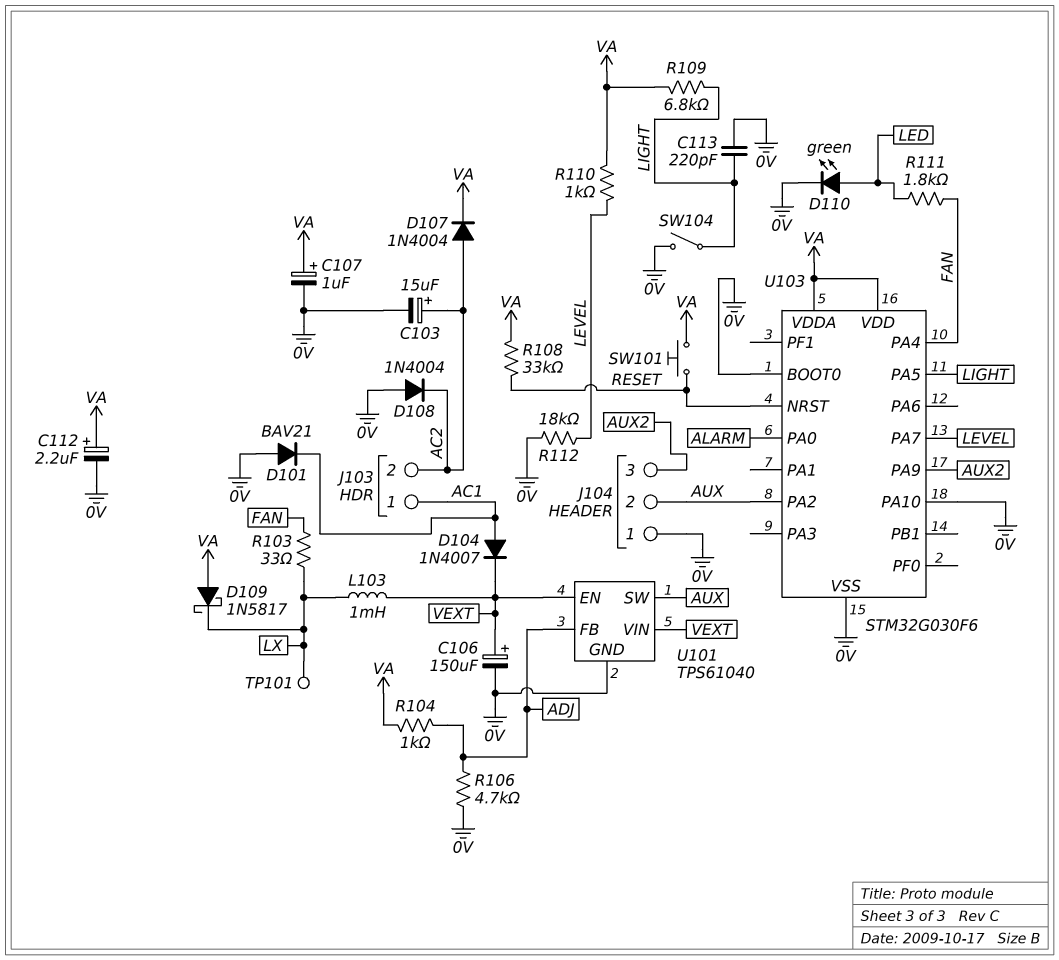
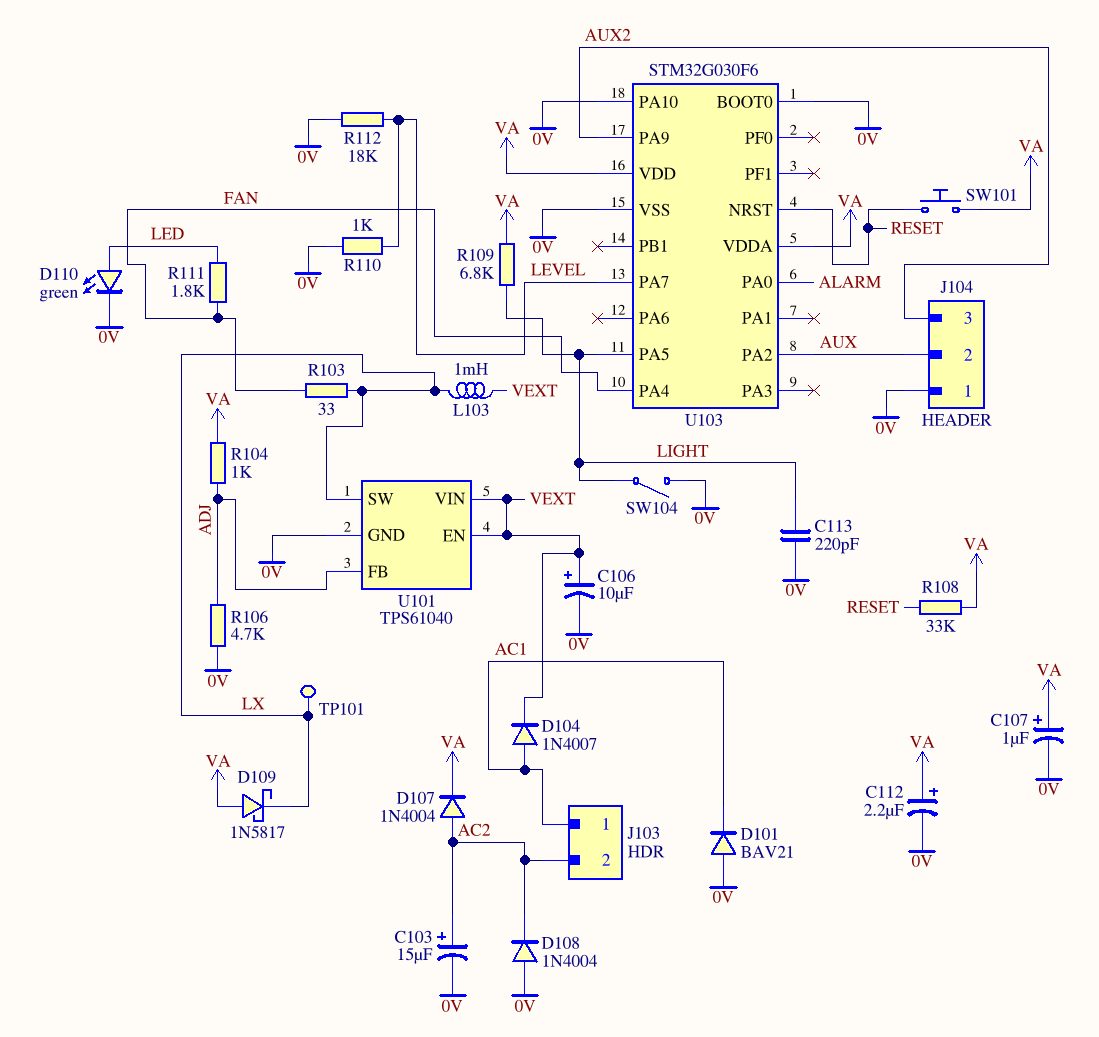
C106: 150uF (plus VEXT, minus 0V) -> 10uF (plus VEXT, minus 0V)
R110: 1k (LEVEL, VA) -> 1k (0V, LEVEL)
U101 pin SW: AUX -> LX

